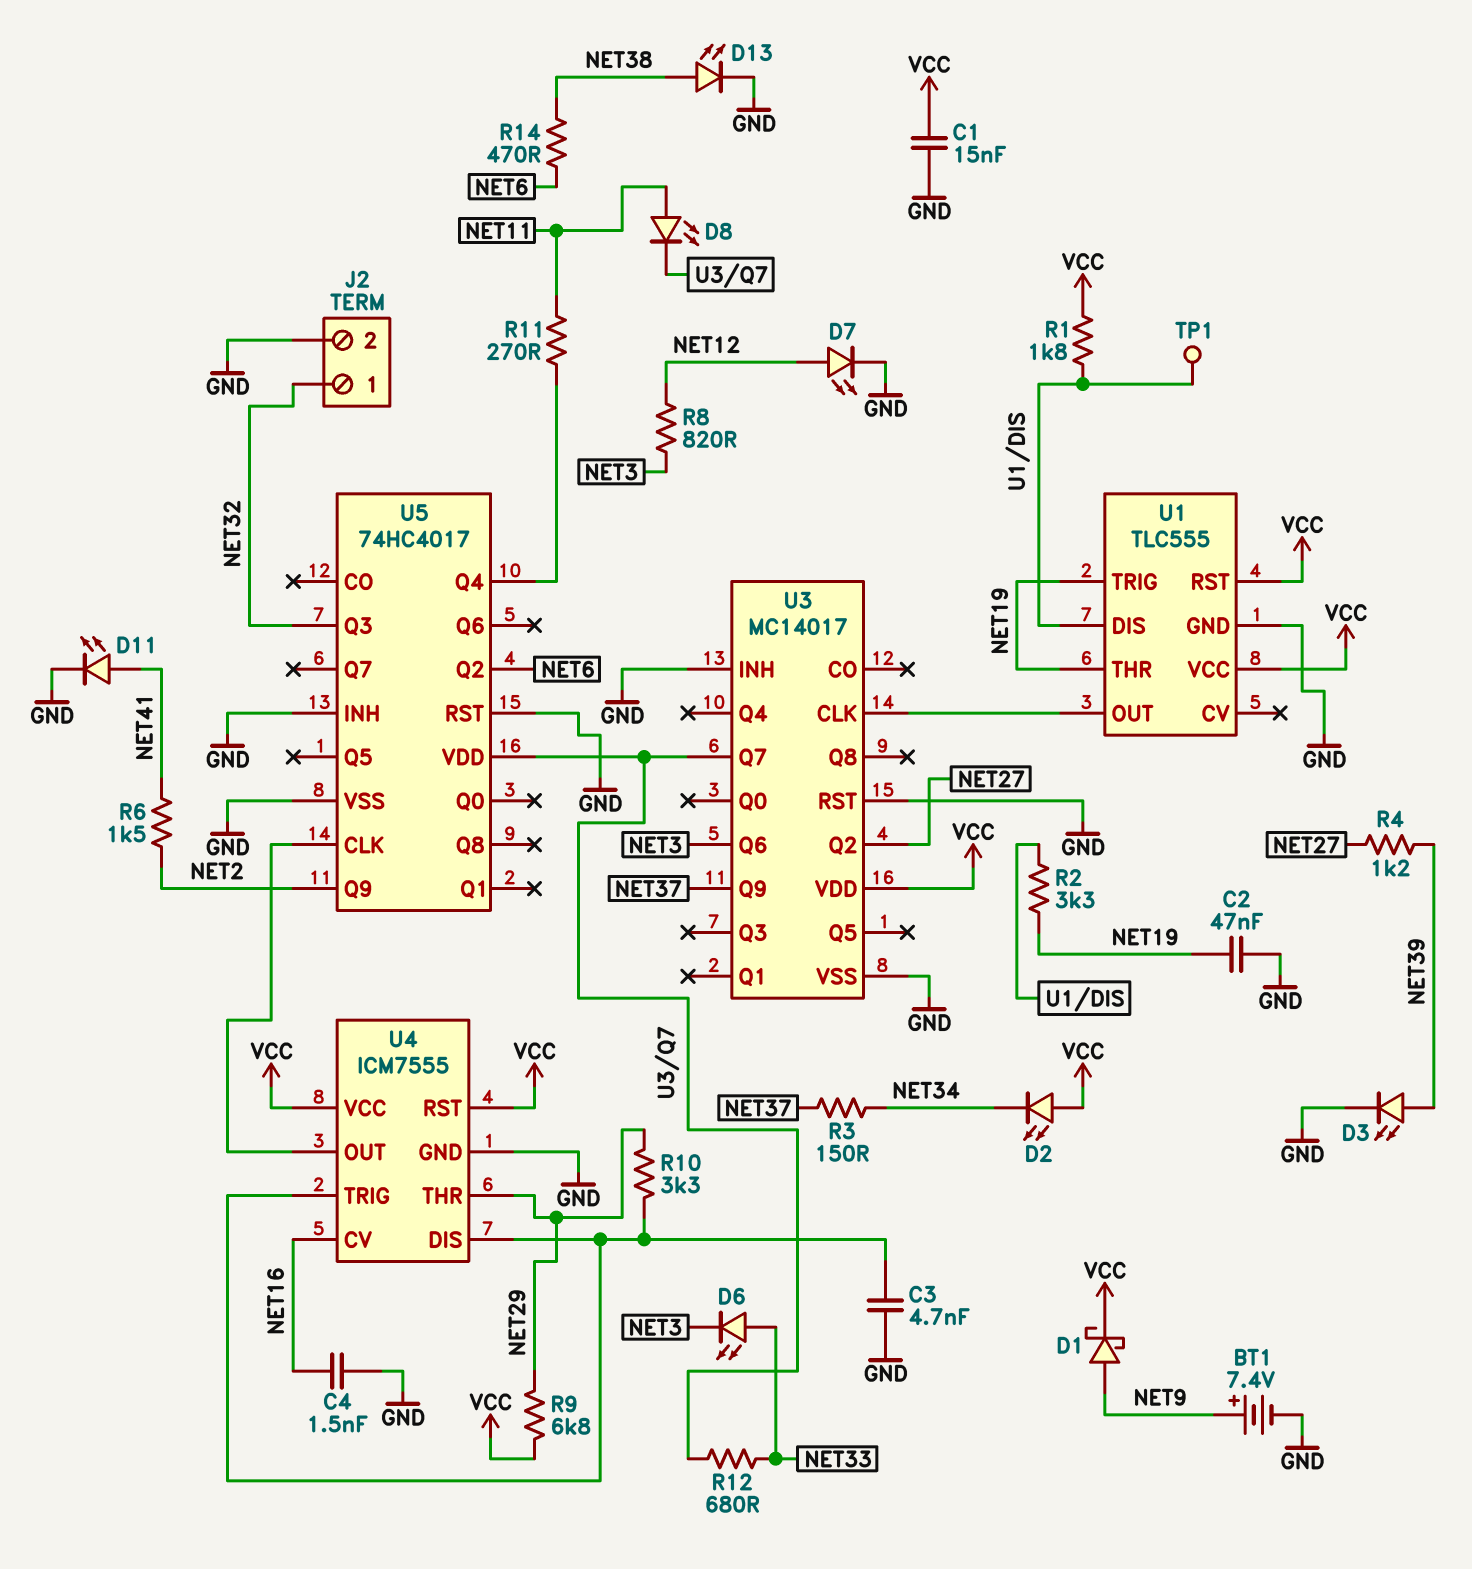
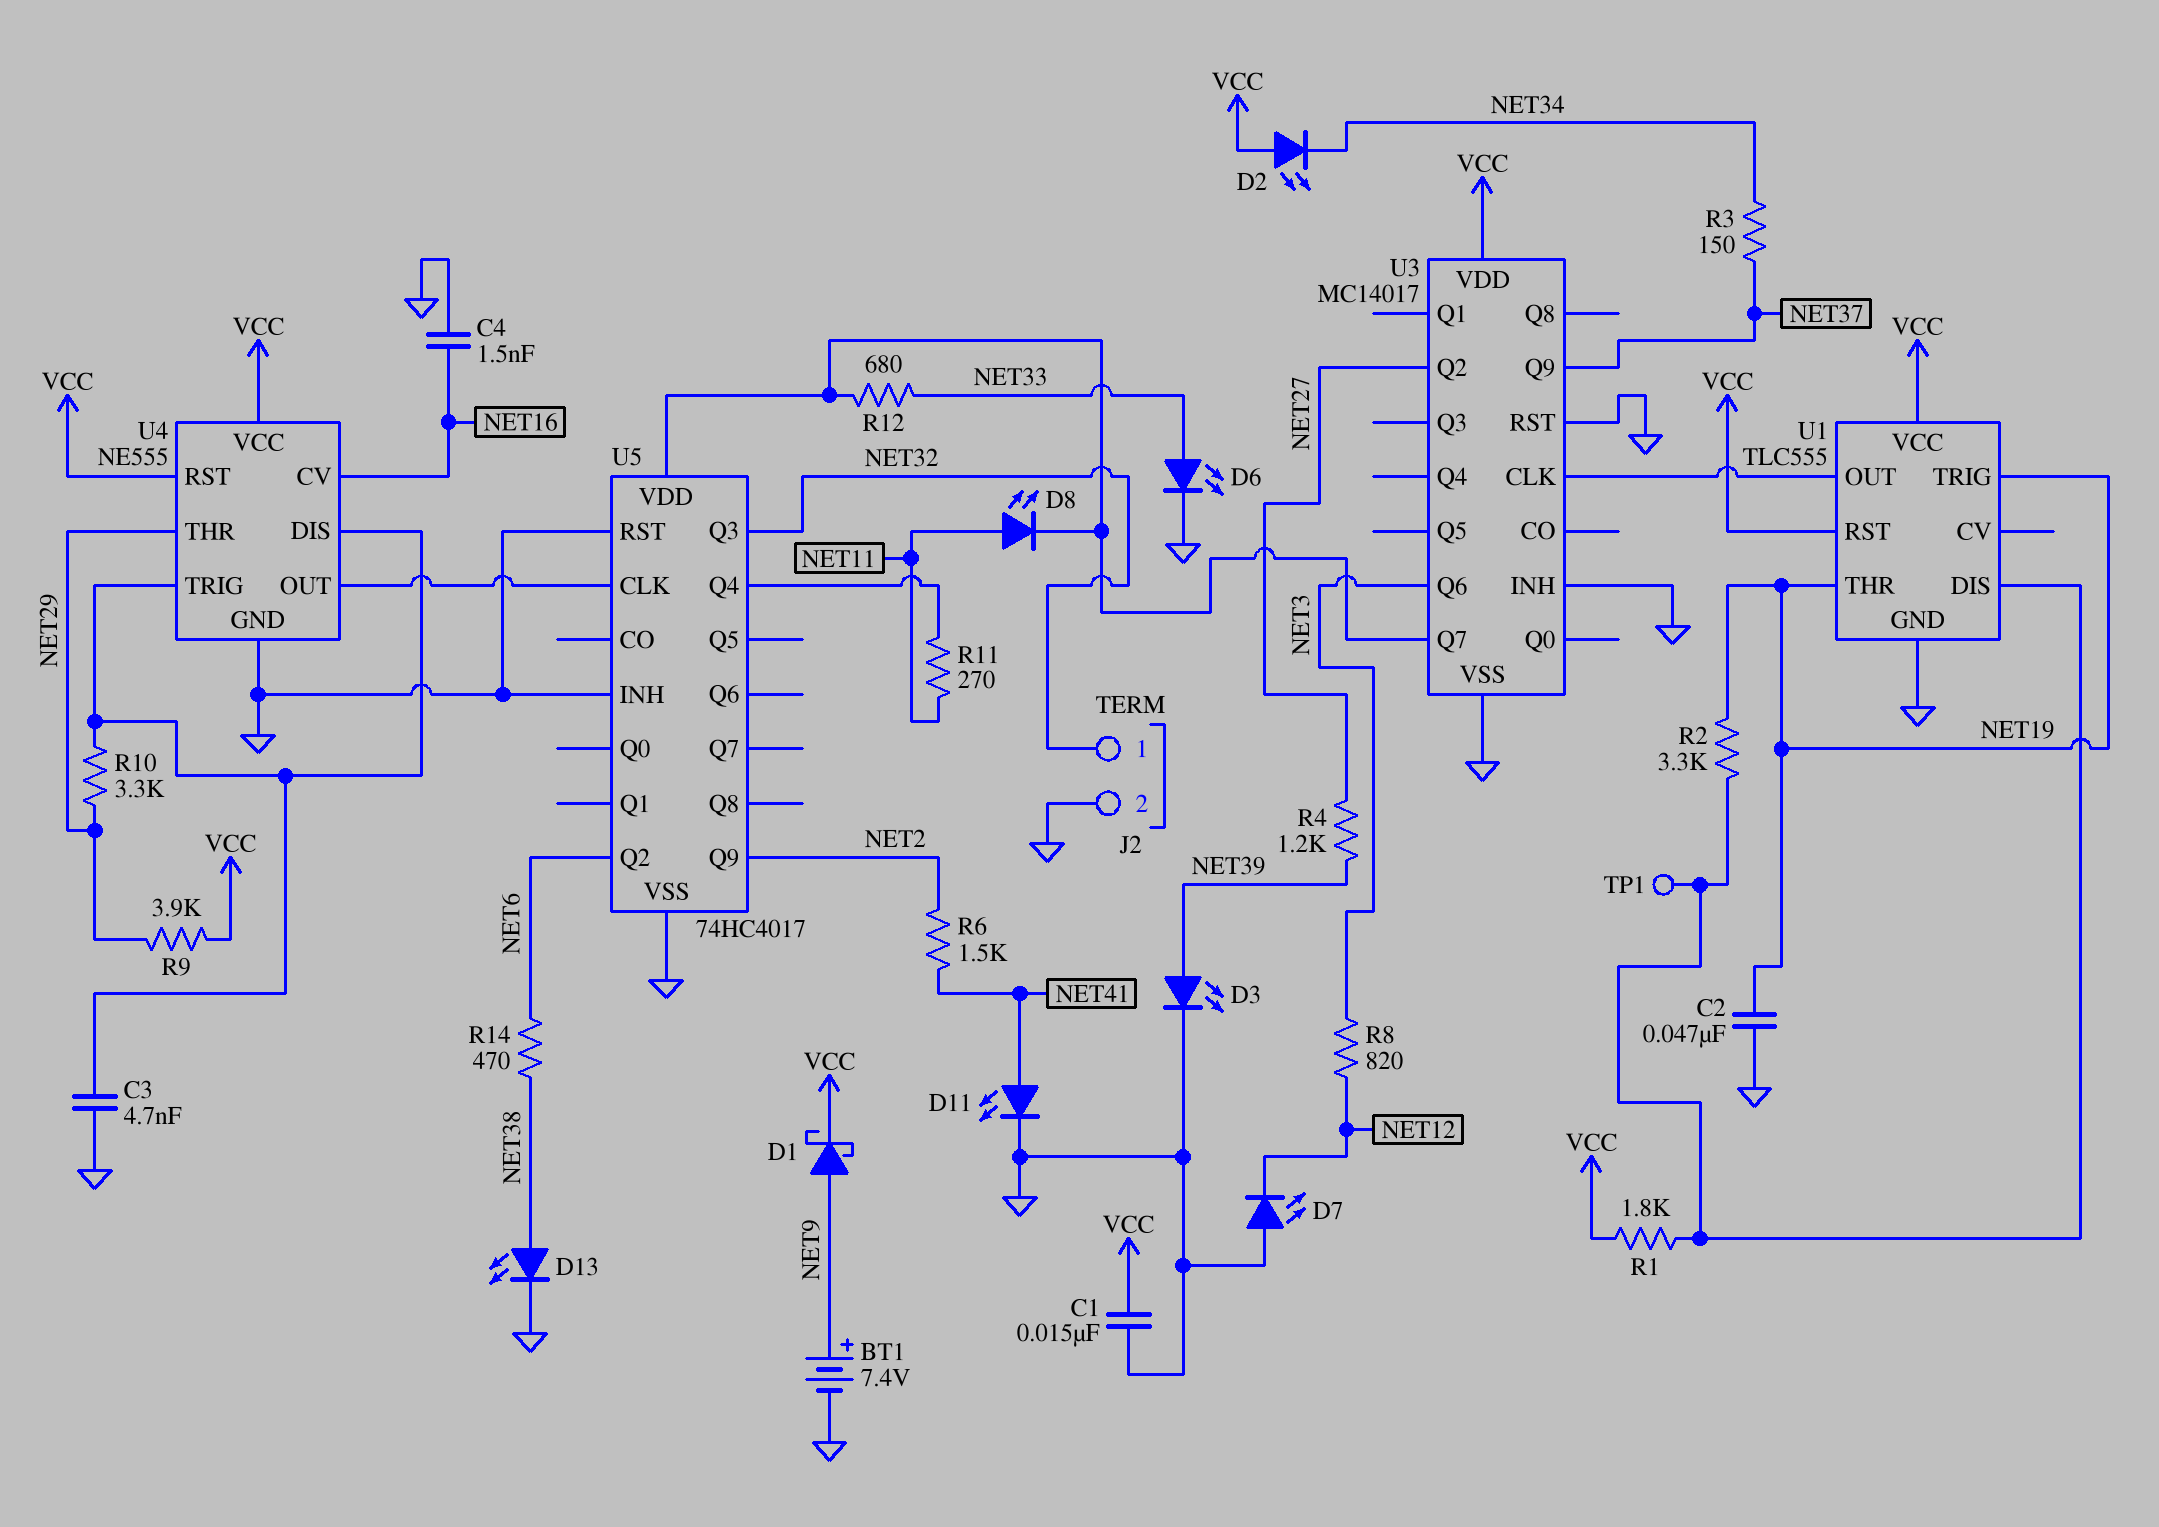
D6: LED (A NET33, K NET3) -> LED (A NET33, K GND)
D7: LED (A NET12, K GND) -> LED (A GND, K NET12)
R9: 6.8k (NET29, VCC) -> 3.9k (NET29, VCC)
U4: ICM7555 -> NE555

